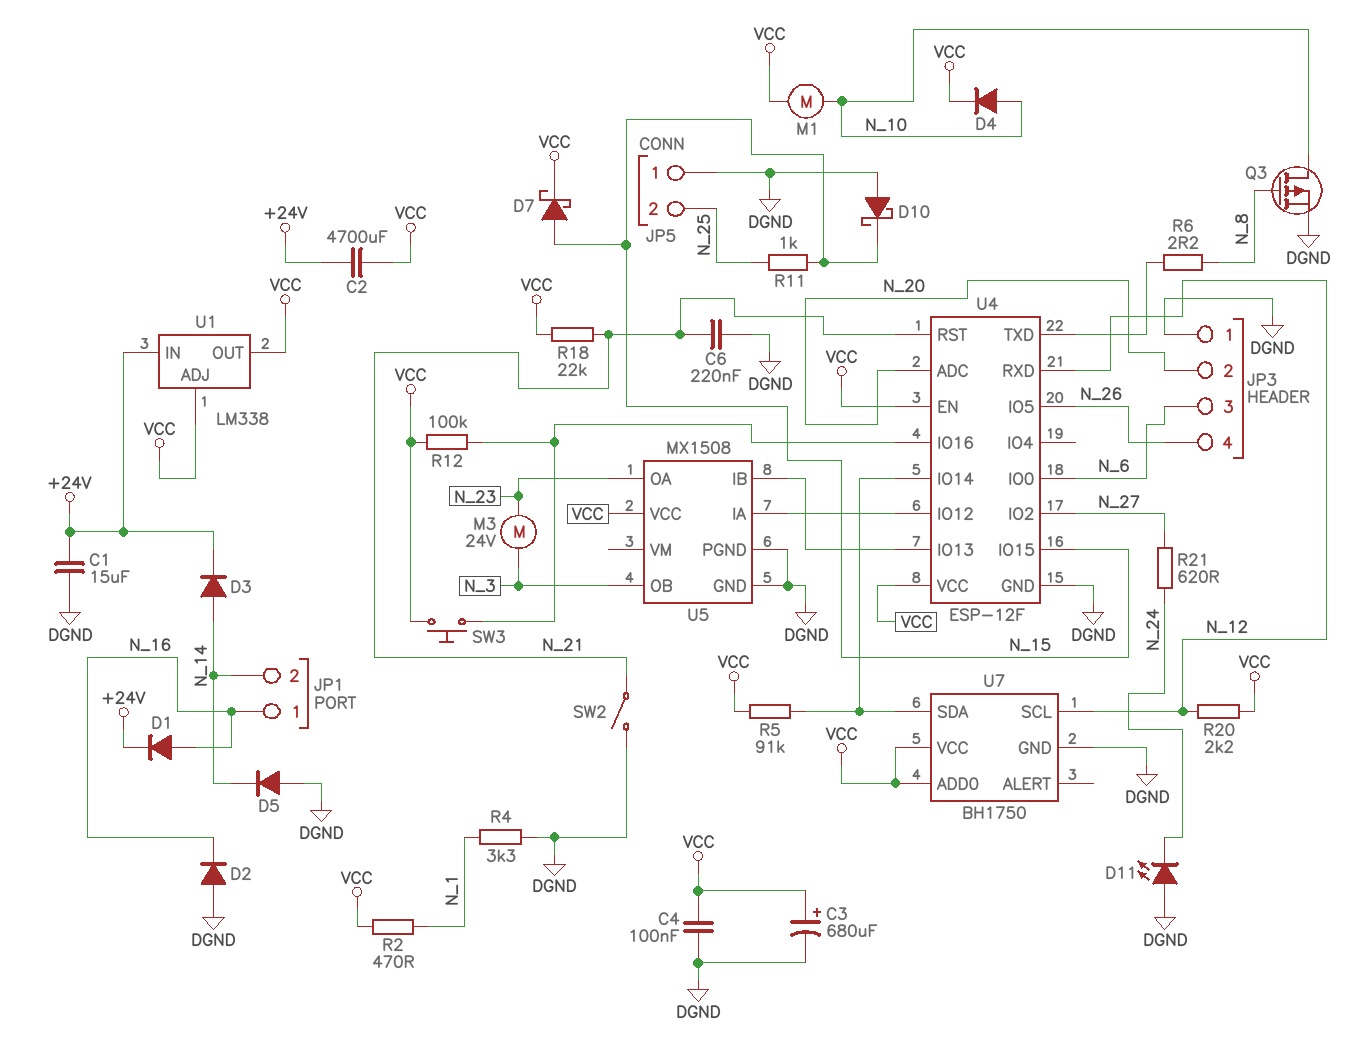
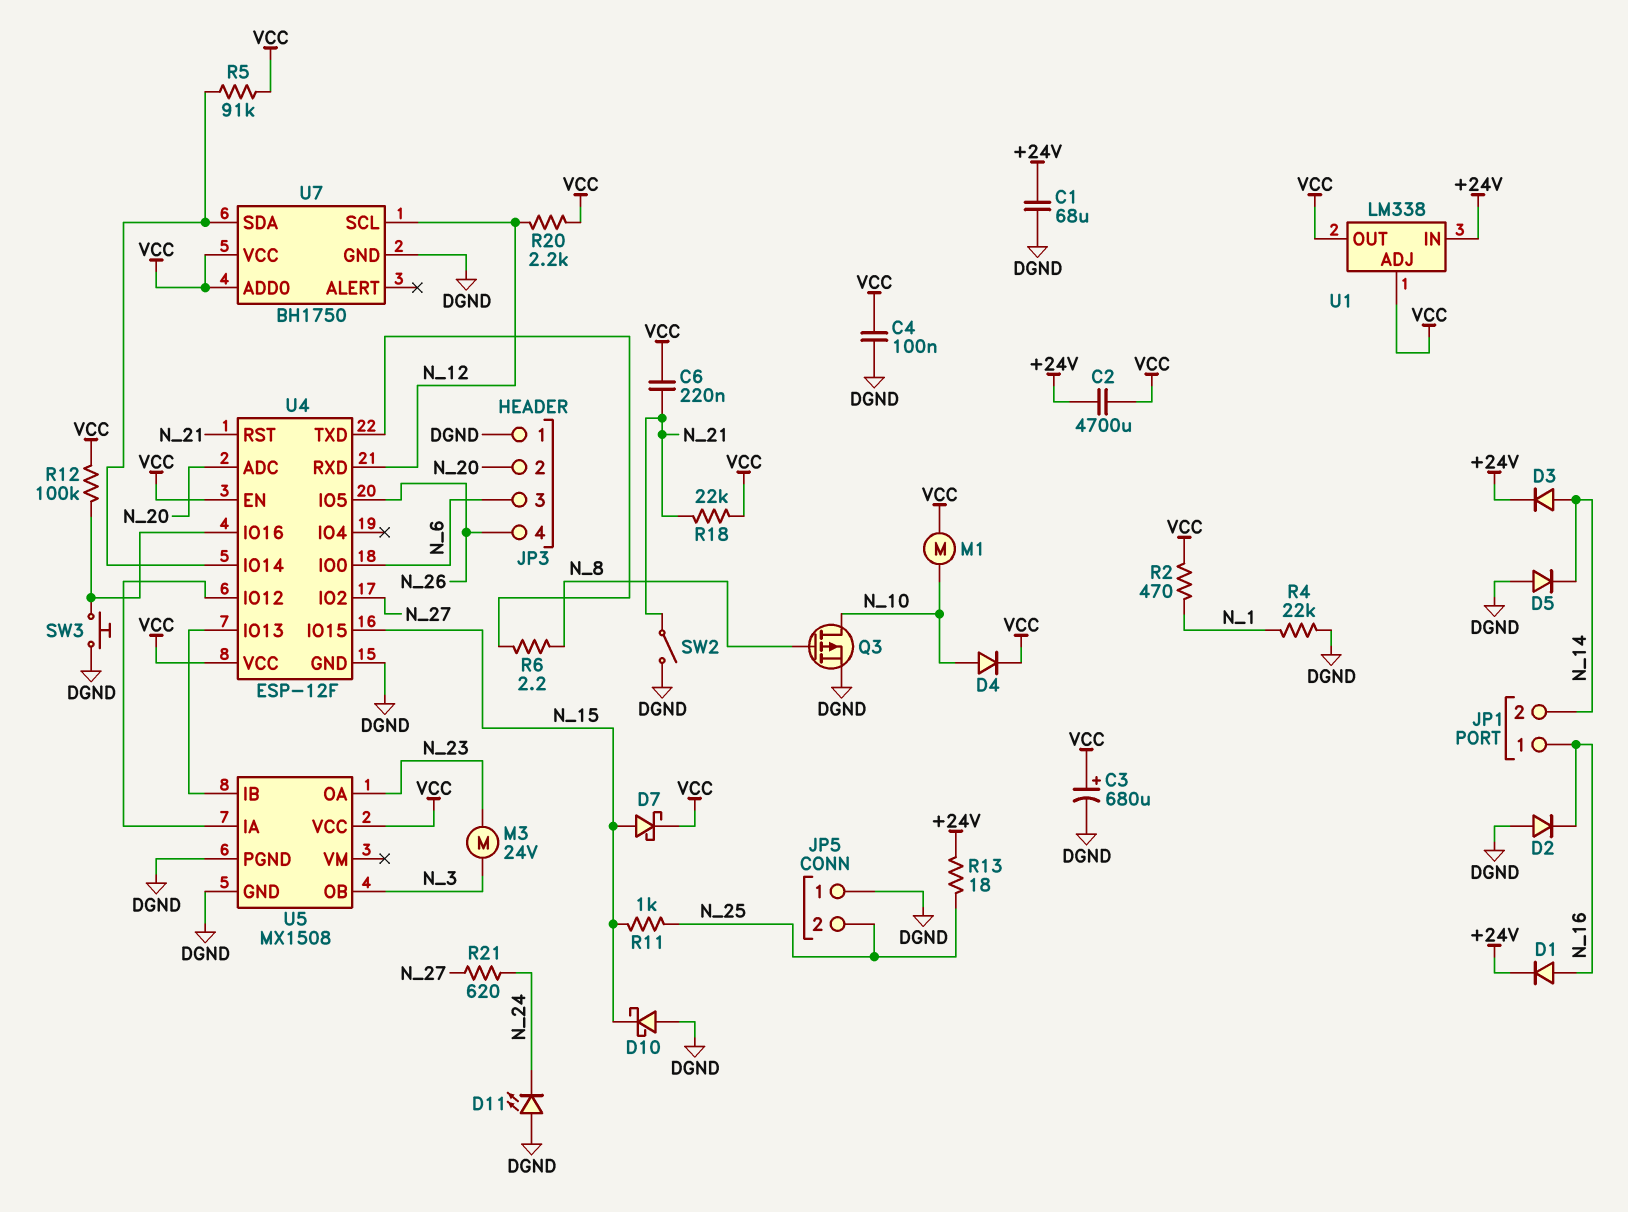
C1: 15uF (+24V, DGND) -> 68uF (+24V, DGND)
C6: 220nF (DGND, N_21) -> 220nF (N_21, VCC)
R4: 3.3k (DGND, N_1) -> 22k (DGND, N_1)
R13: none -> 18 (+24V, N_25)
SW3: button (U4/IO16, VCC) -> button (DGND, U4/IO16)

